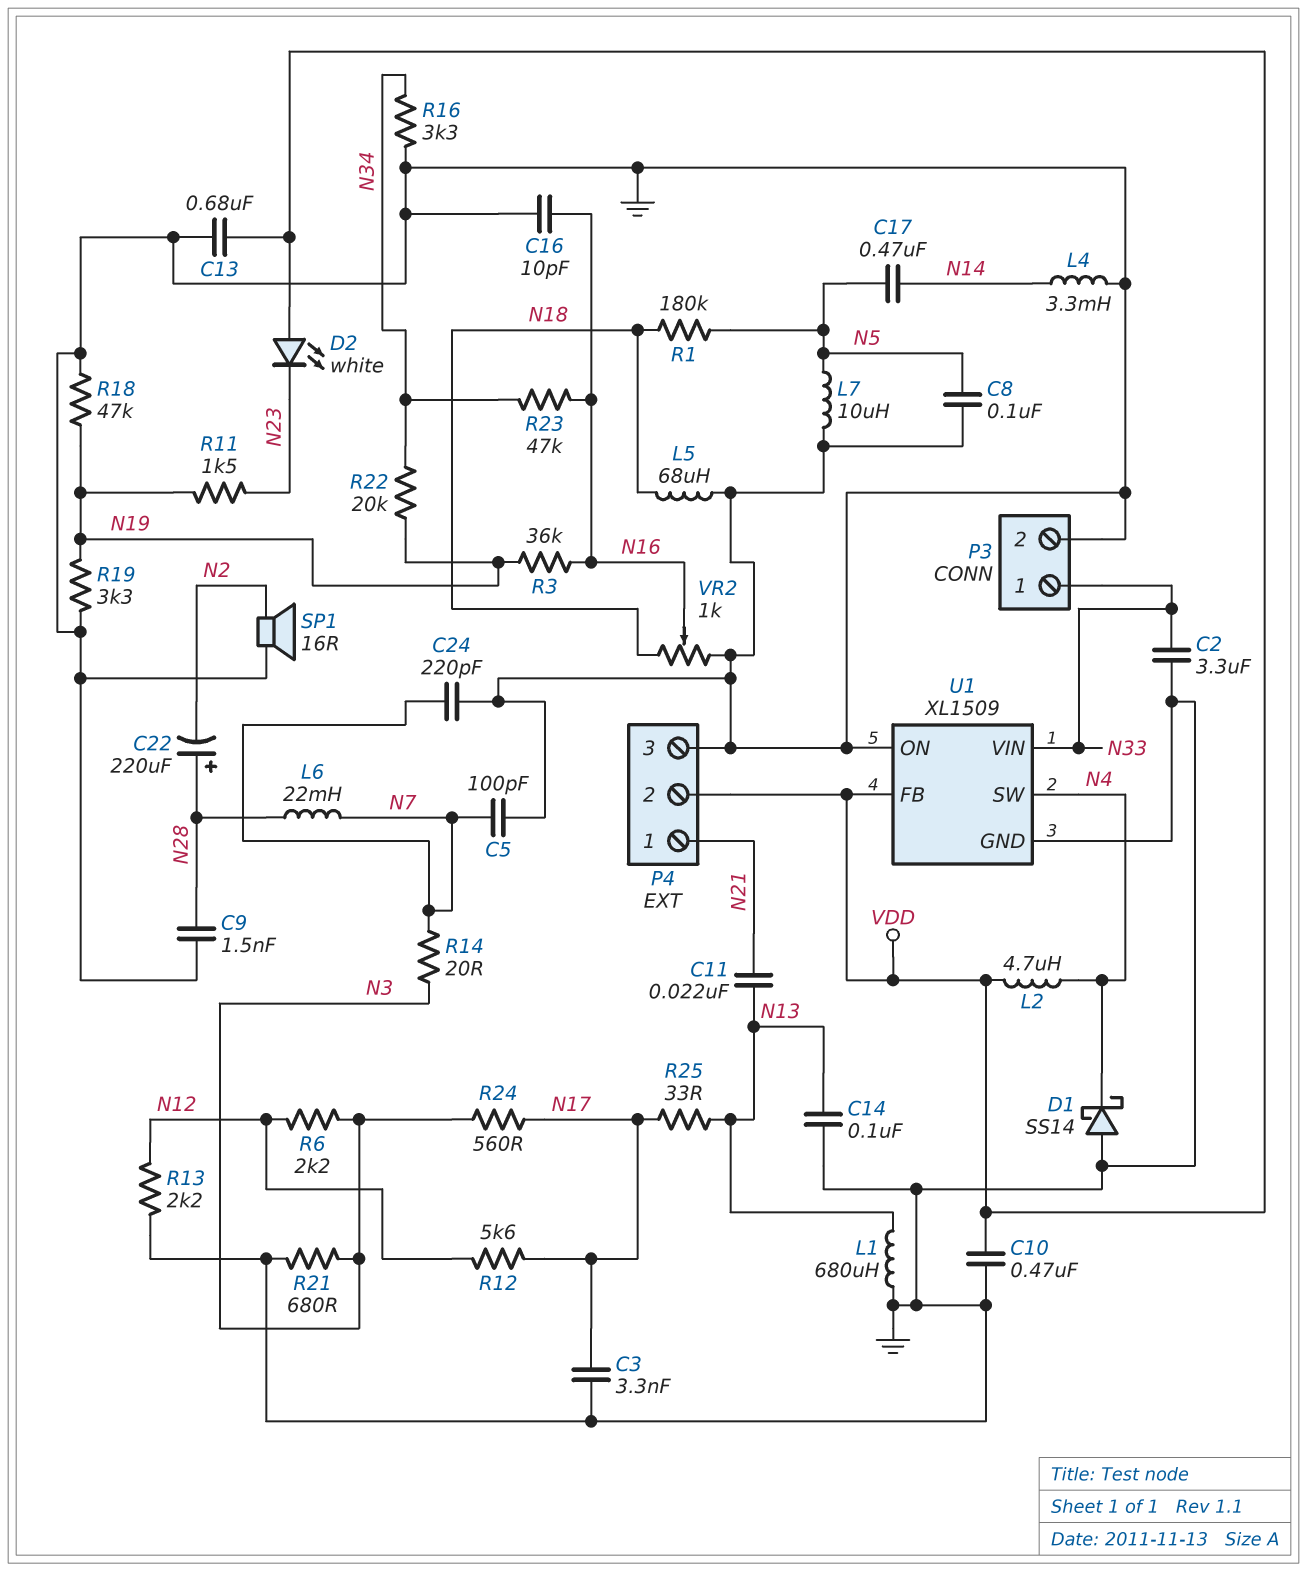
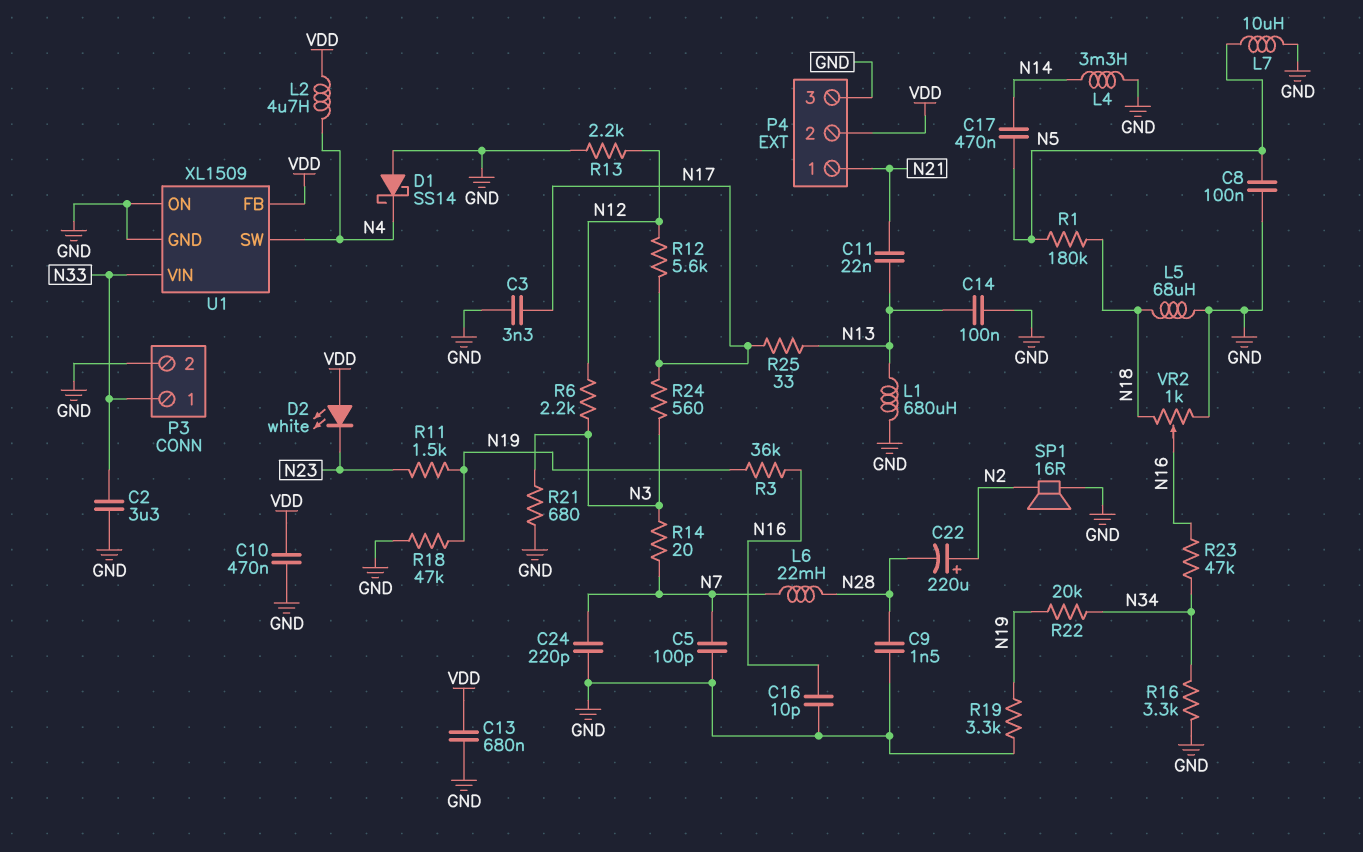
C22: 220uF (plus N28, minus N2) -> 220uF (plus N2, minus N28)

